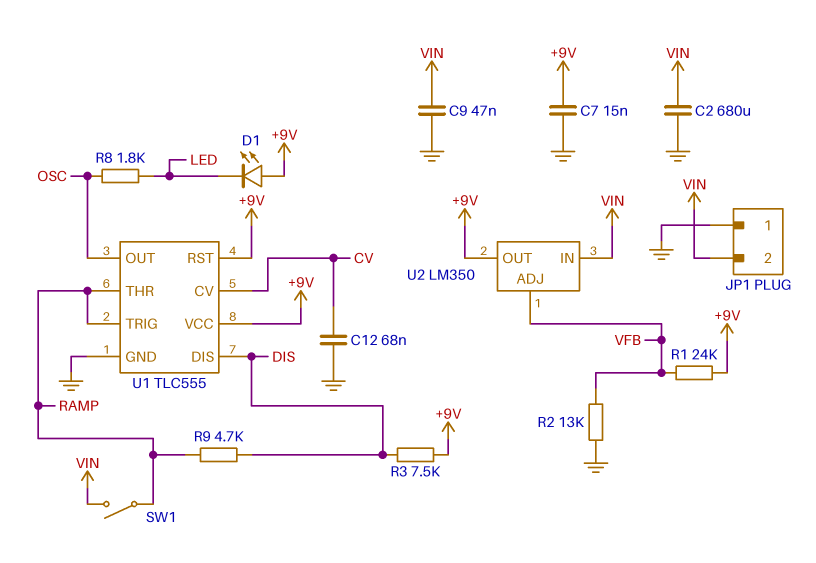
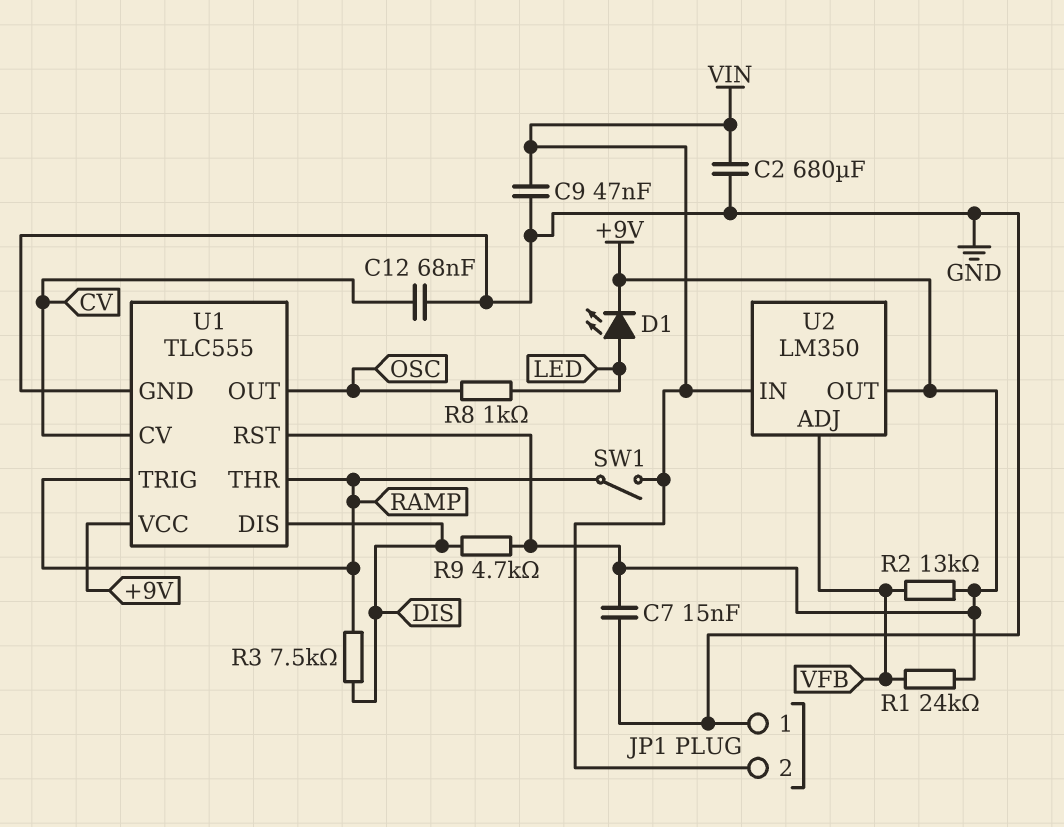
D1: LED (A +9V, K LED) -> LED (A LED, K +9V)
R2: 13k (GND, VFB) -> 13k (+9V, VFB)
R3: 7.5k (+9V, DIS) -> 7.5k (DIS, RAMP)
R8: 1.8k (LED, OSC) -> 1k (LED, OSC)
R9: 4.7k (DIS, RAMP) -> 4.7k (+9V, DIS)

